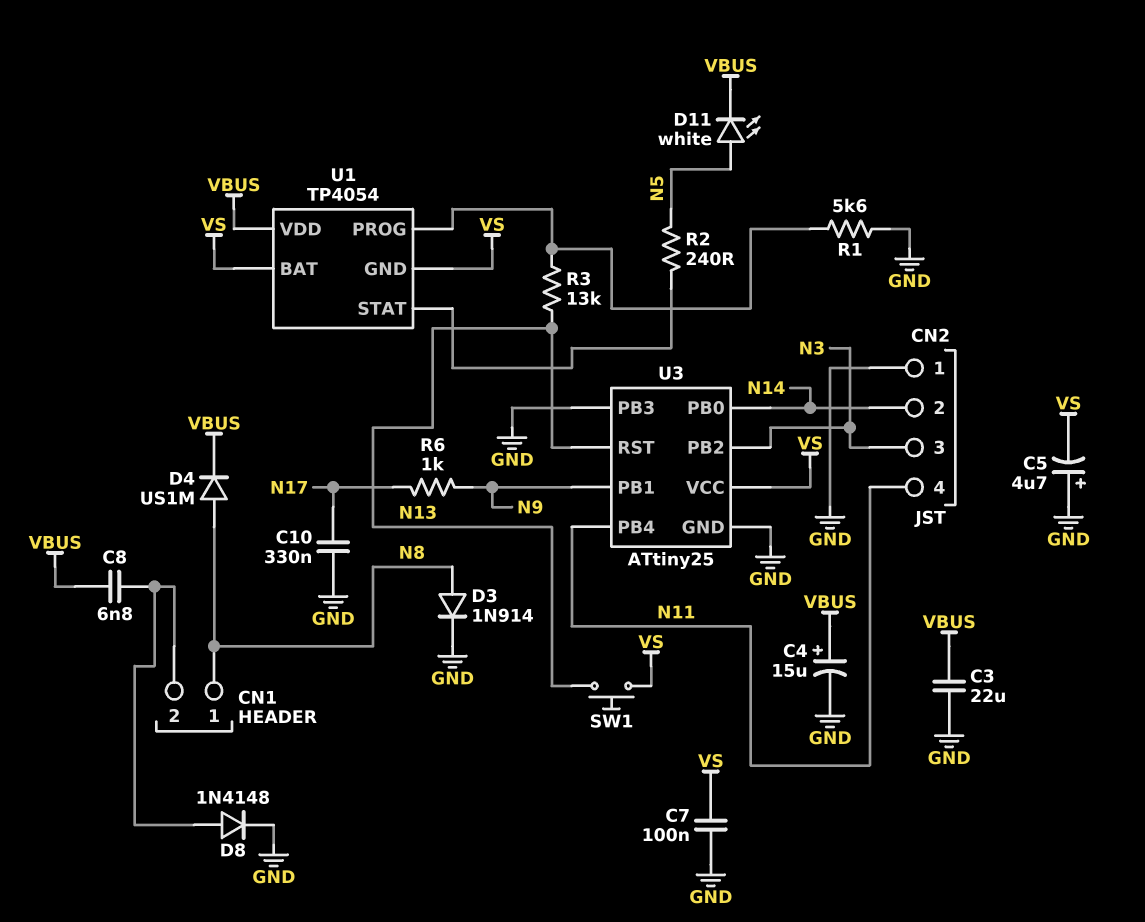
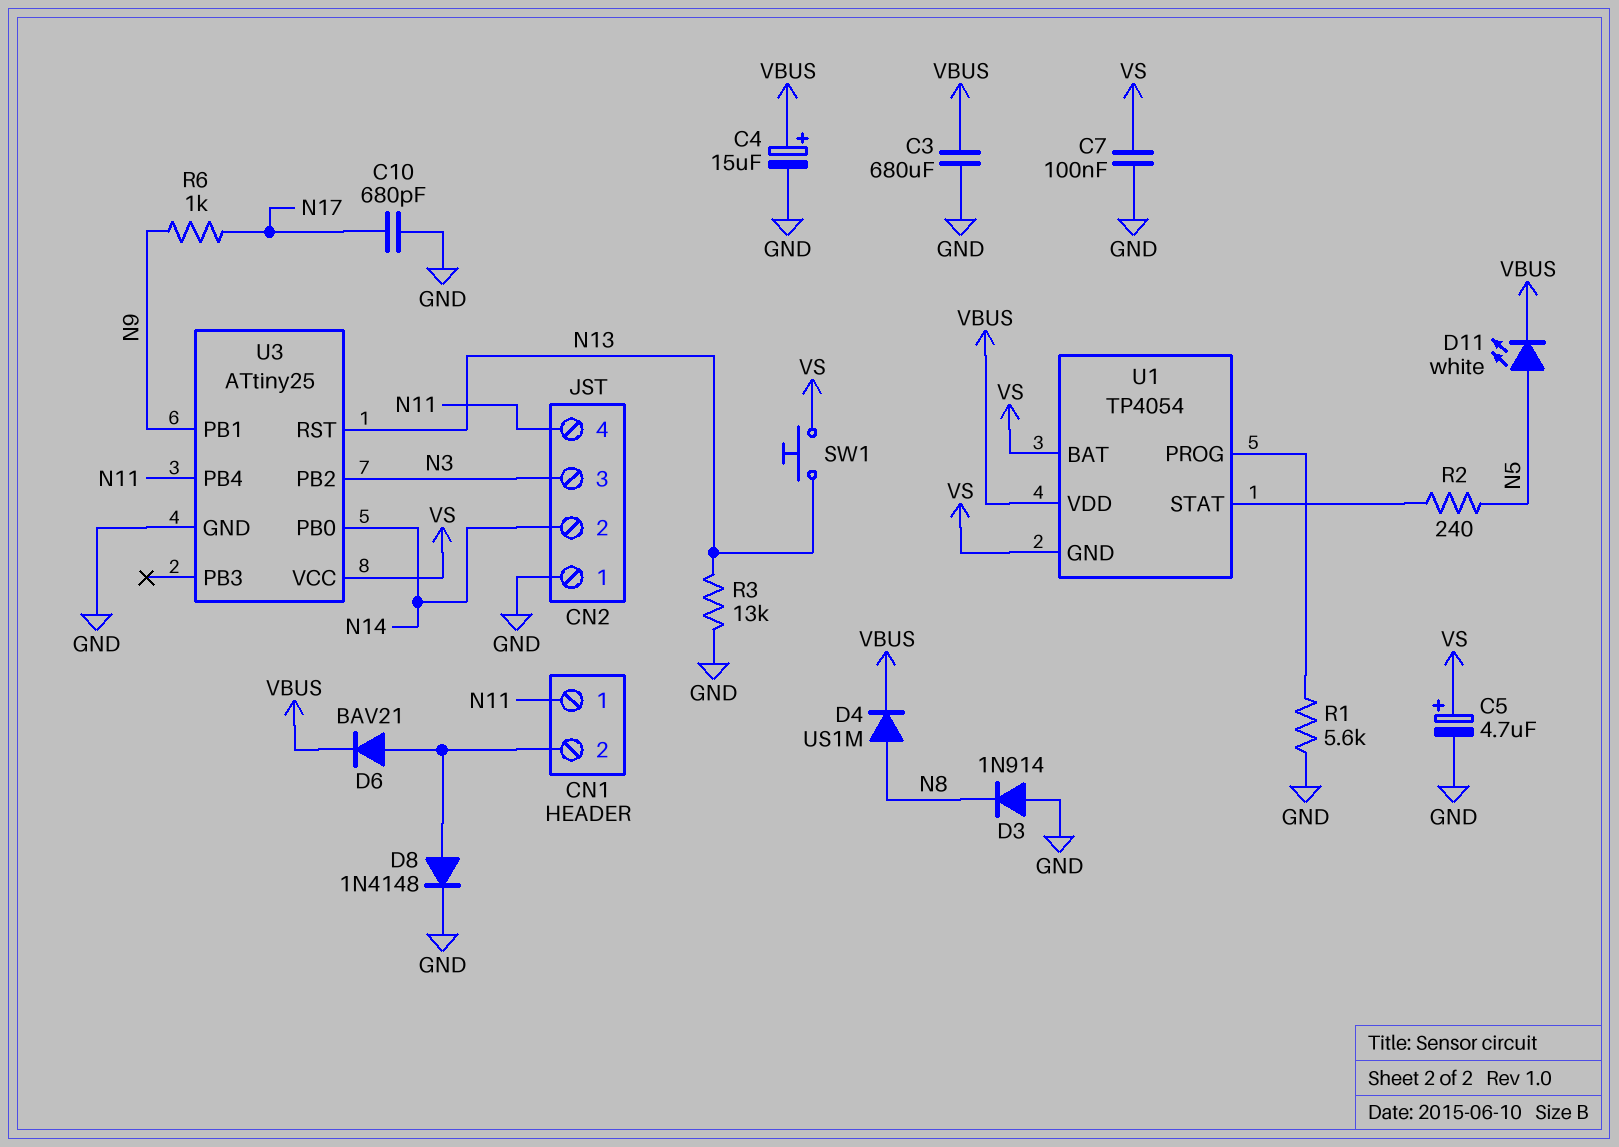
C3: 22uF (GND, VBUS) -> 680uF (GND, VBUS)
C5: 4.7uF (plus GND, minus VS) -> 4.7uF (plus VS, minus GND)
C8: 6.8nF (CN1/2, VBUS) -> none
C10: 330nF (GND, N17) -> 680pF (GND, N17)
CN1 pin 1: N8 -> N11
D3: diode 1N914 (A N8, K GND) -> diode 1N914 (A GND, K N8)
D6: none -> diode BAV21 (A CN1/2, K VBUS)
R3: 13k (N13, U1/PROG) -> 13k (GND, N13)
U3 pin PB3: GND -> none

